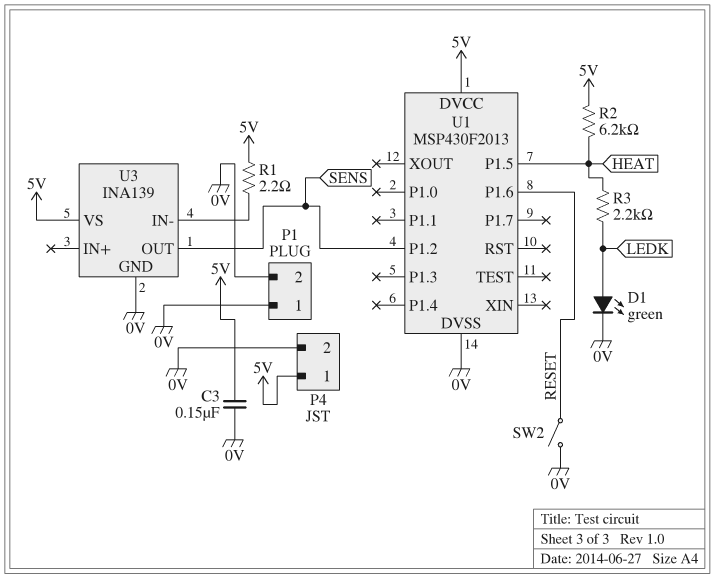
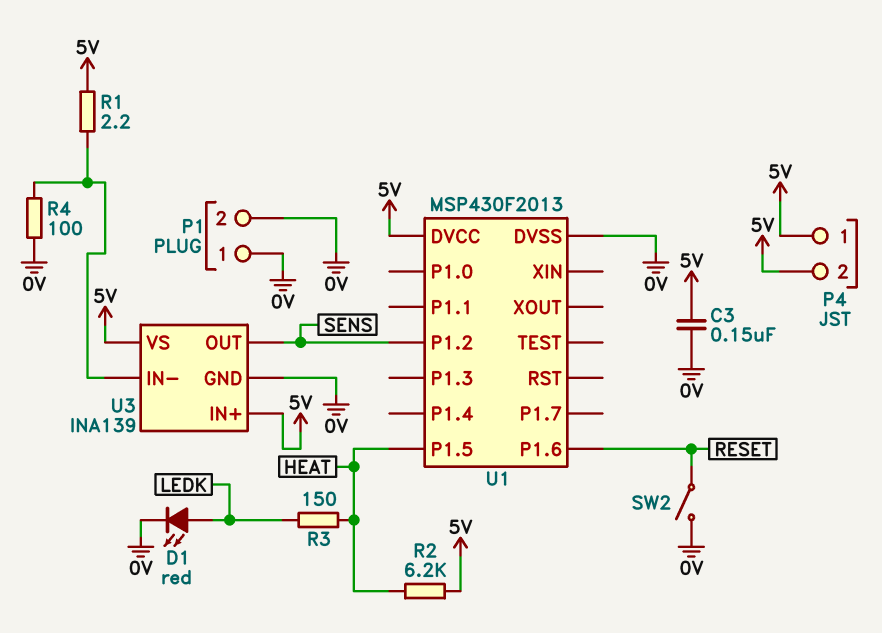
D1: LED green (A LEDK, K 0V) -> LED red (A LEDK, K 0V)
P4 pin 2: 0V -> 5V
R3: 2.2k (HEAT, LEDK) -> 150 (HEAT, LEDK)
R4: none -> 100 (0V, U3/IN-)
U3 pin IN+: none -> 5V

